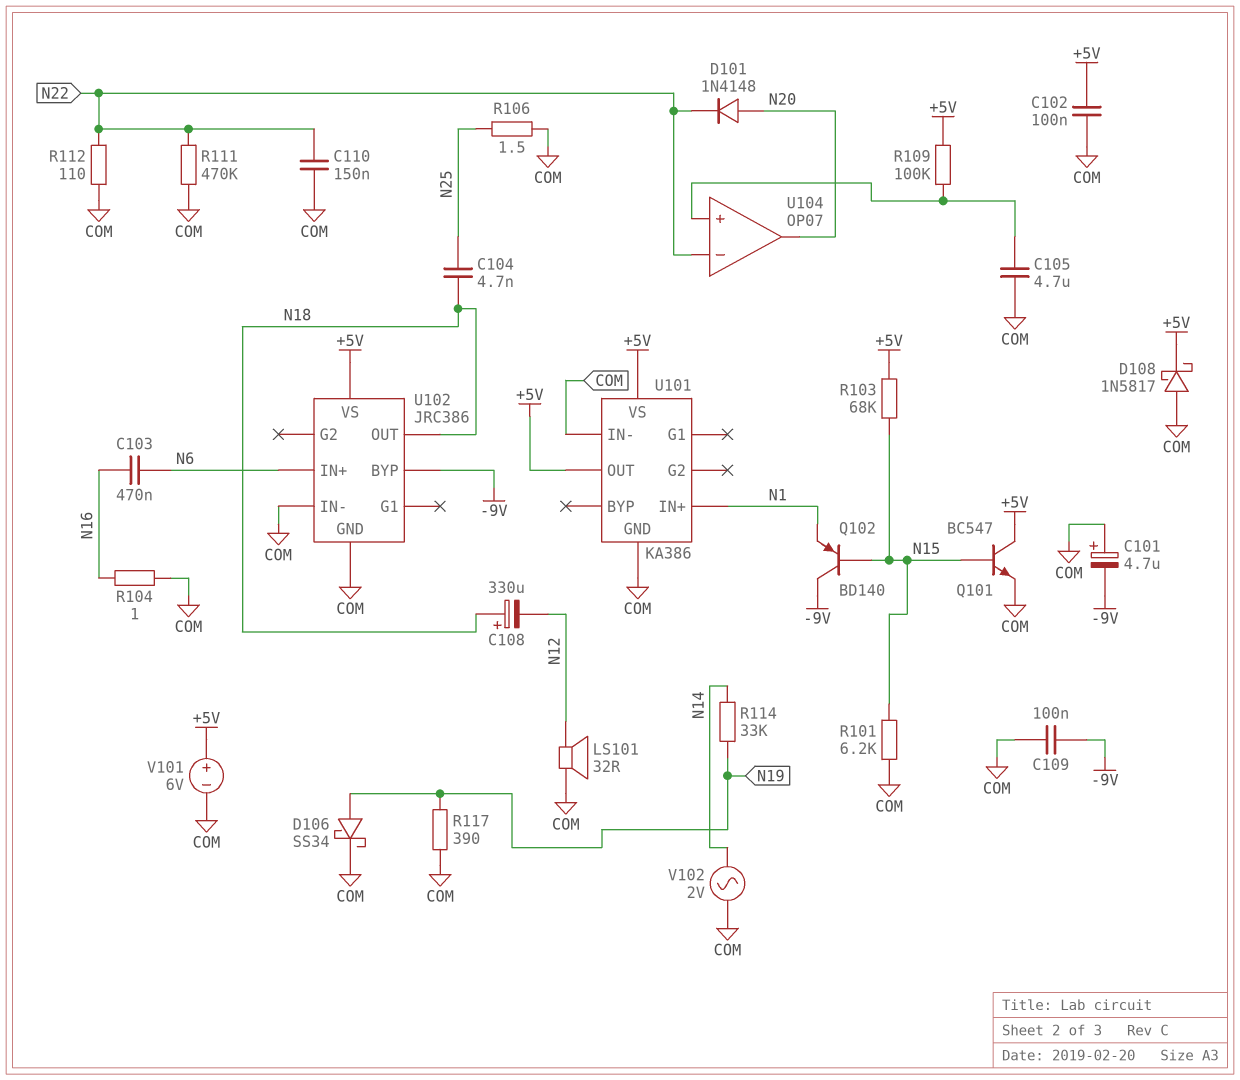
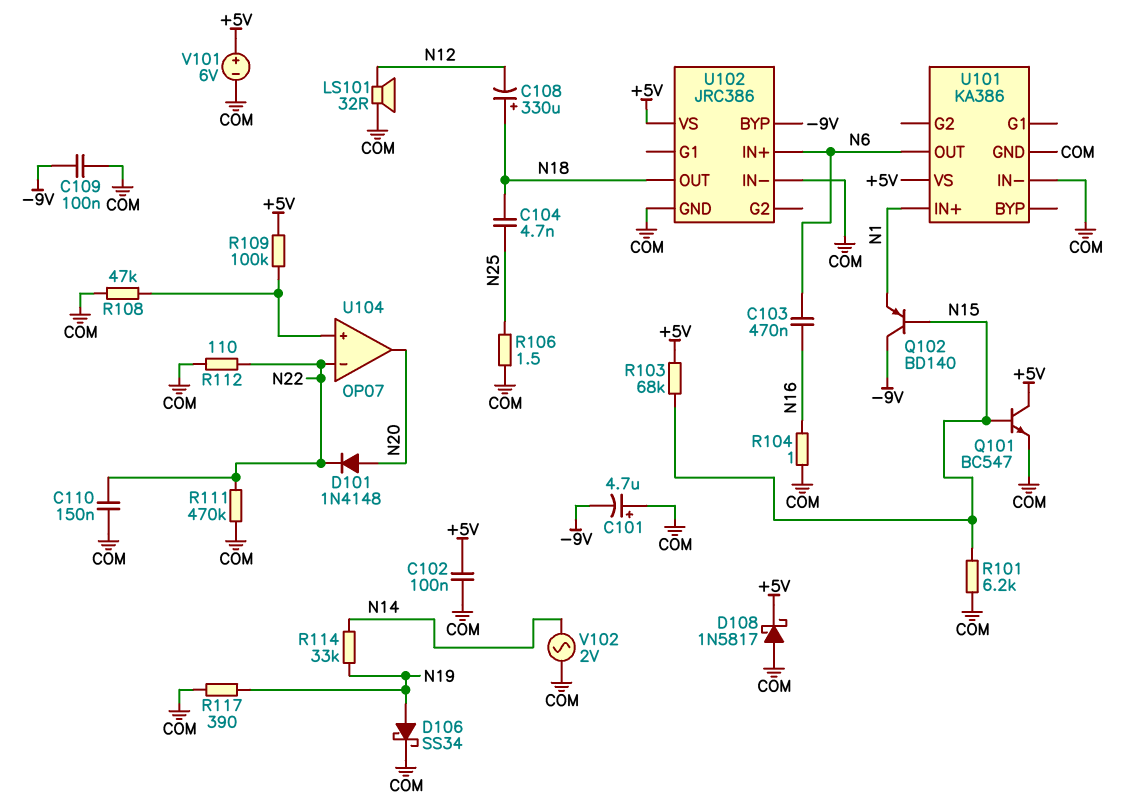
C105: 4.7uF (COM, U104/in+) -> none
R108: none -> 47k (COM, U104/in+)
U101 pin OUT: +5V -> N6

